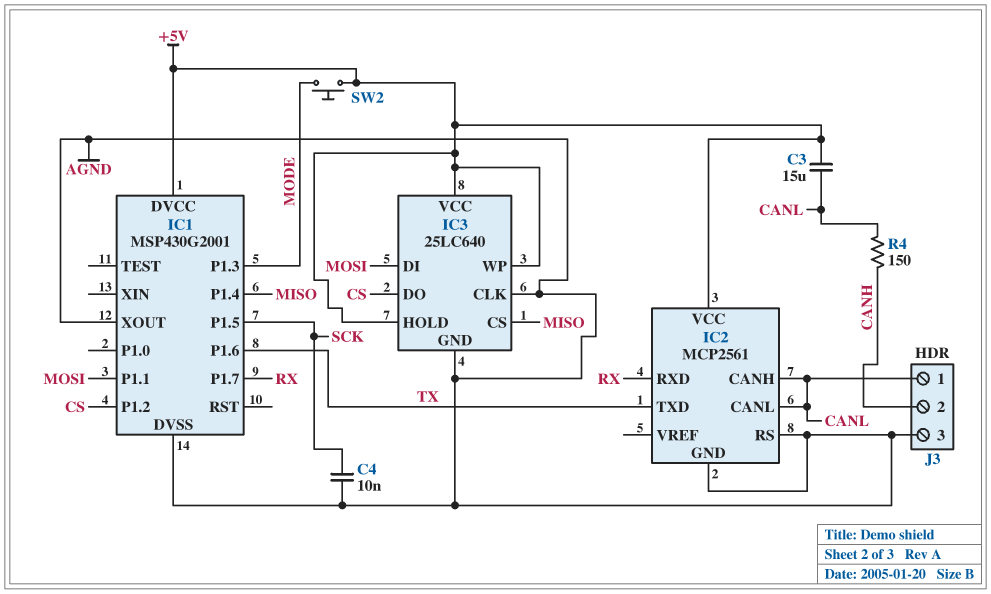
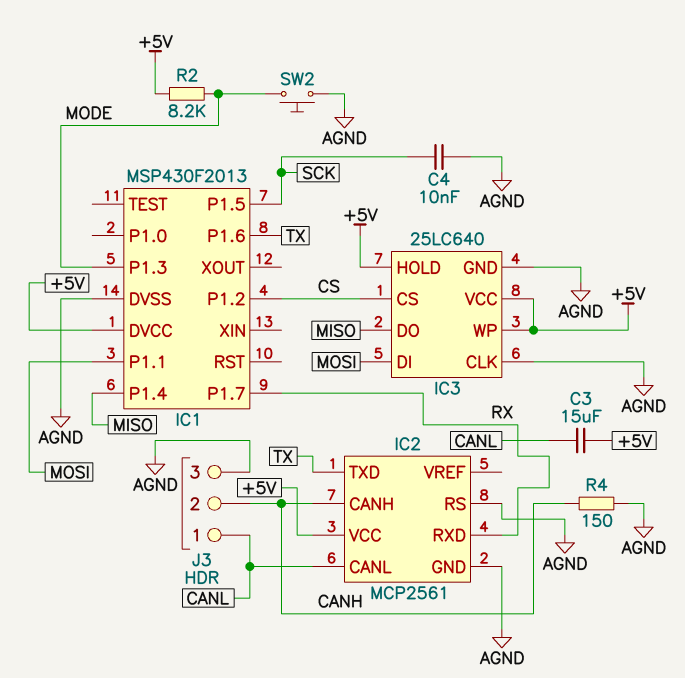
IC1: MSP430G2001 -> MSP430F2013
IC1 pin XOUT: AGND -> none
IC2 pin CANH: CANL -> CANH
IC3 pin CS: MISO -> CS
IC3 pin DO: CS -> MISO
R2: none -> 8.2k (+5V, MODE)
R4: 150 (CANH, CANL) -> 150 (AGND, CANH)
SW2: button (+5V, MODE) -> button (AGND, MODE)

